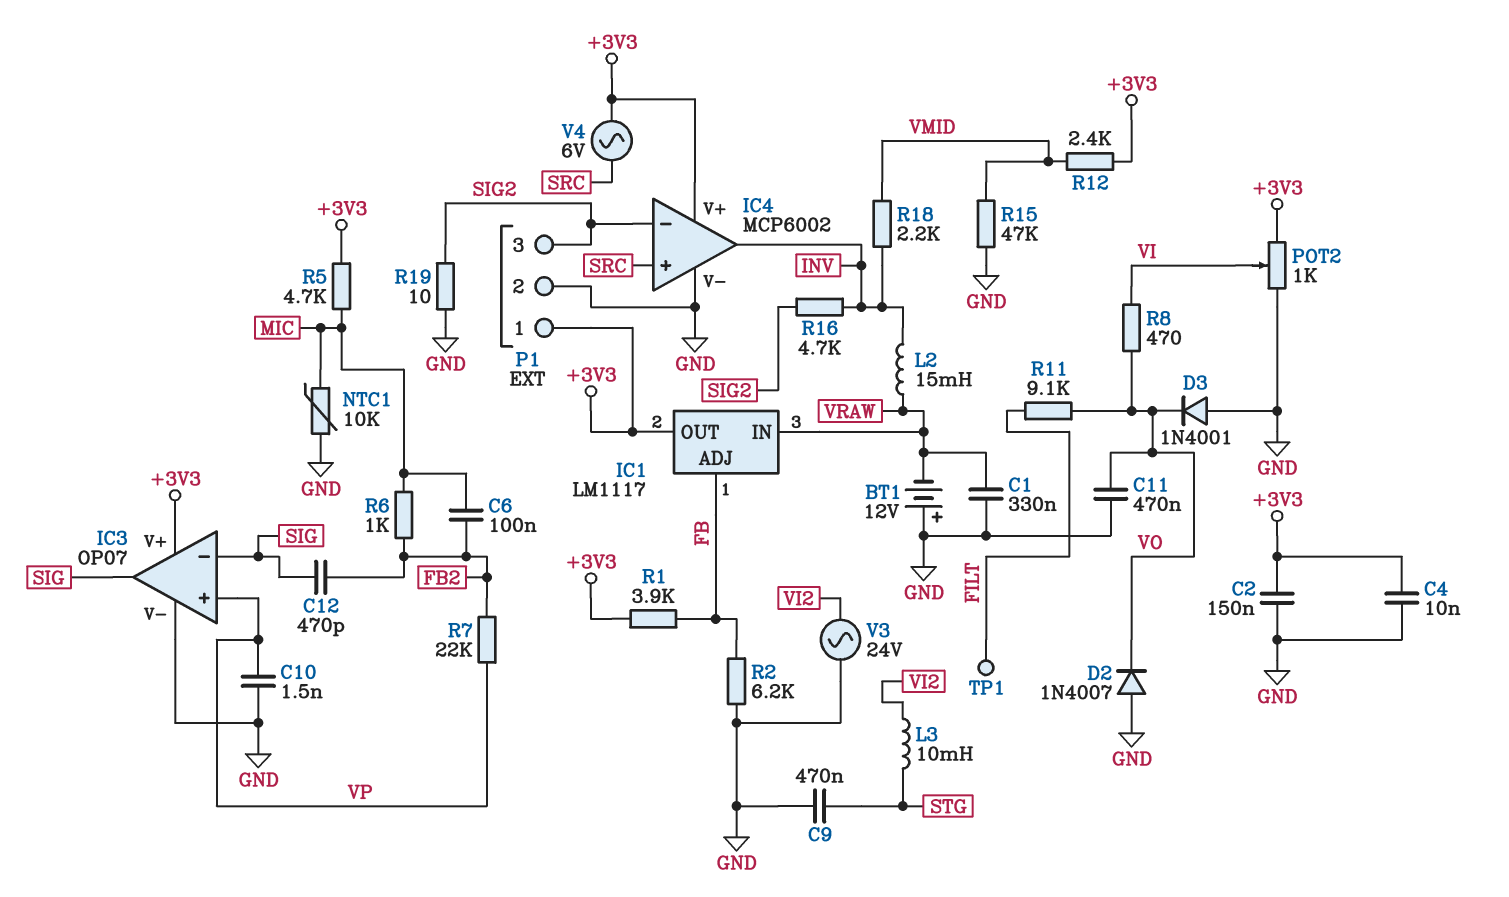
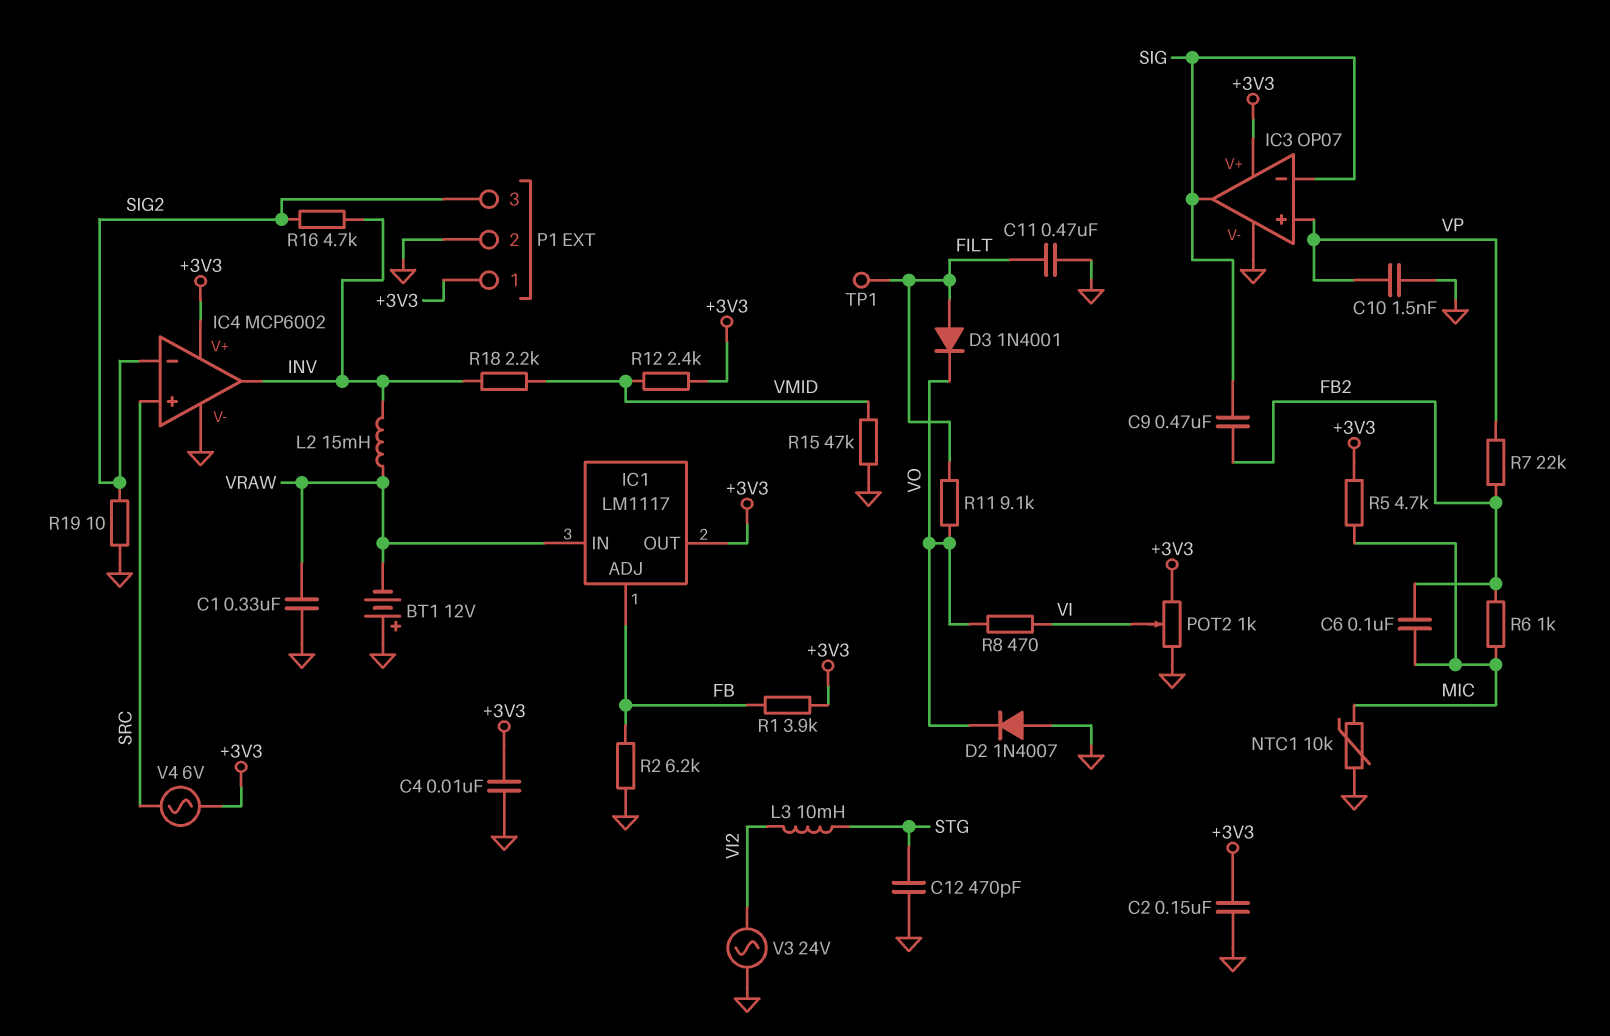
C9: 470nF (GND, STG) -> 470nF (FB2, SIG)
C11: 470nF (GND, VO) -> 470nF (FILT, GND)
C12: 470pF (FB2, SIG) -> 470pF (GND, STG)
D3: diode 1N4001 (A GND, K VO) -> diode 1N4001 (A FILT, K VO)

